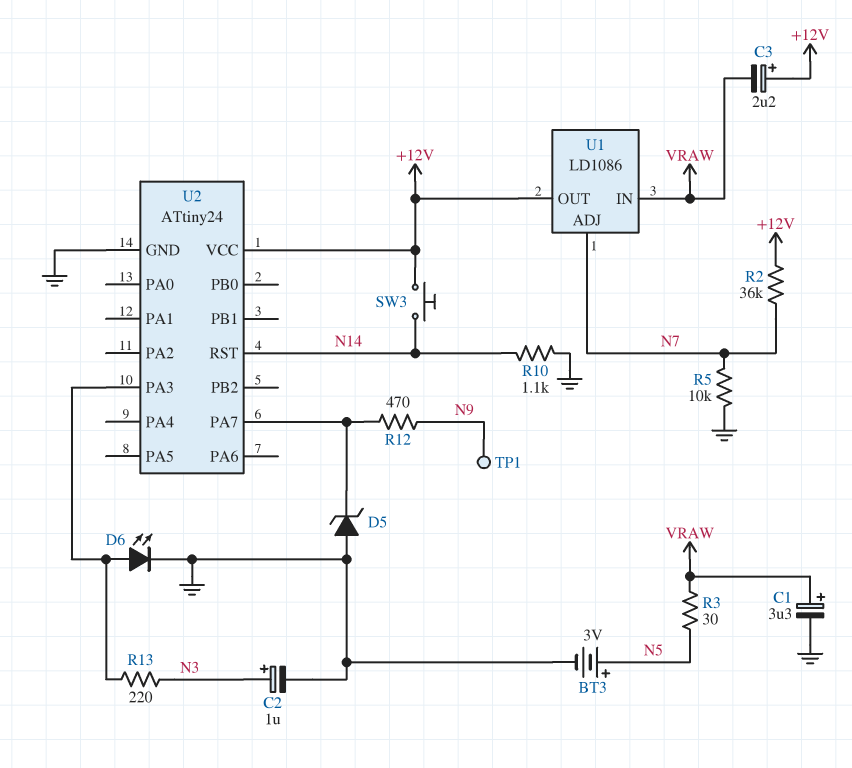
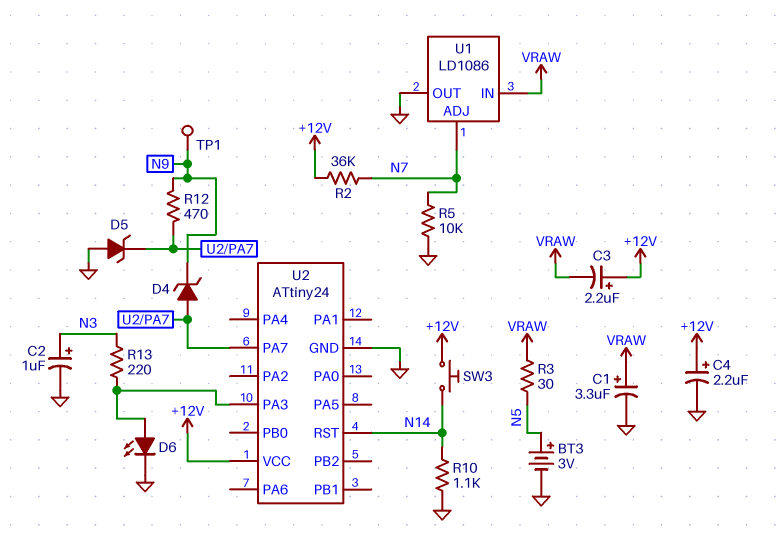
C4: none -> 2.2uF (plus +12V, minus GND)
D4: none -> zener (A U2/PA7, K N9)
U1 pin OUT: +12V -> GND

